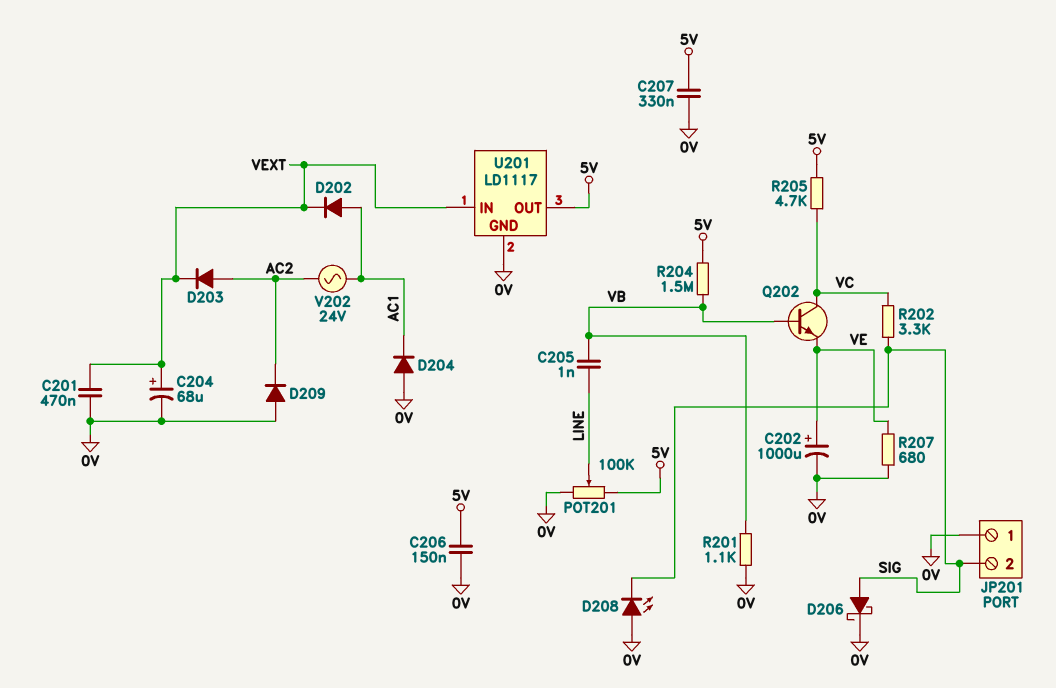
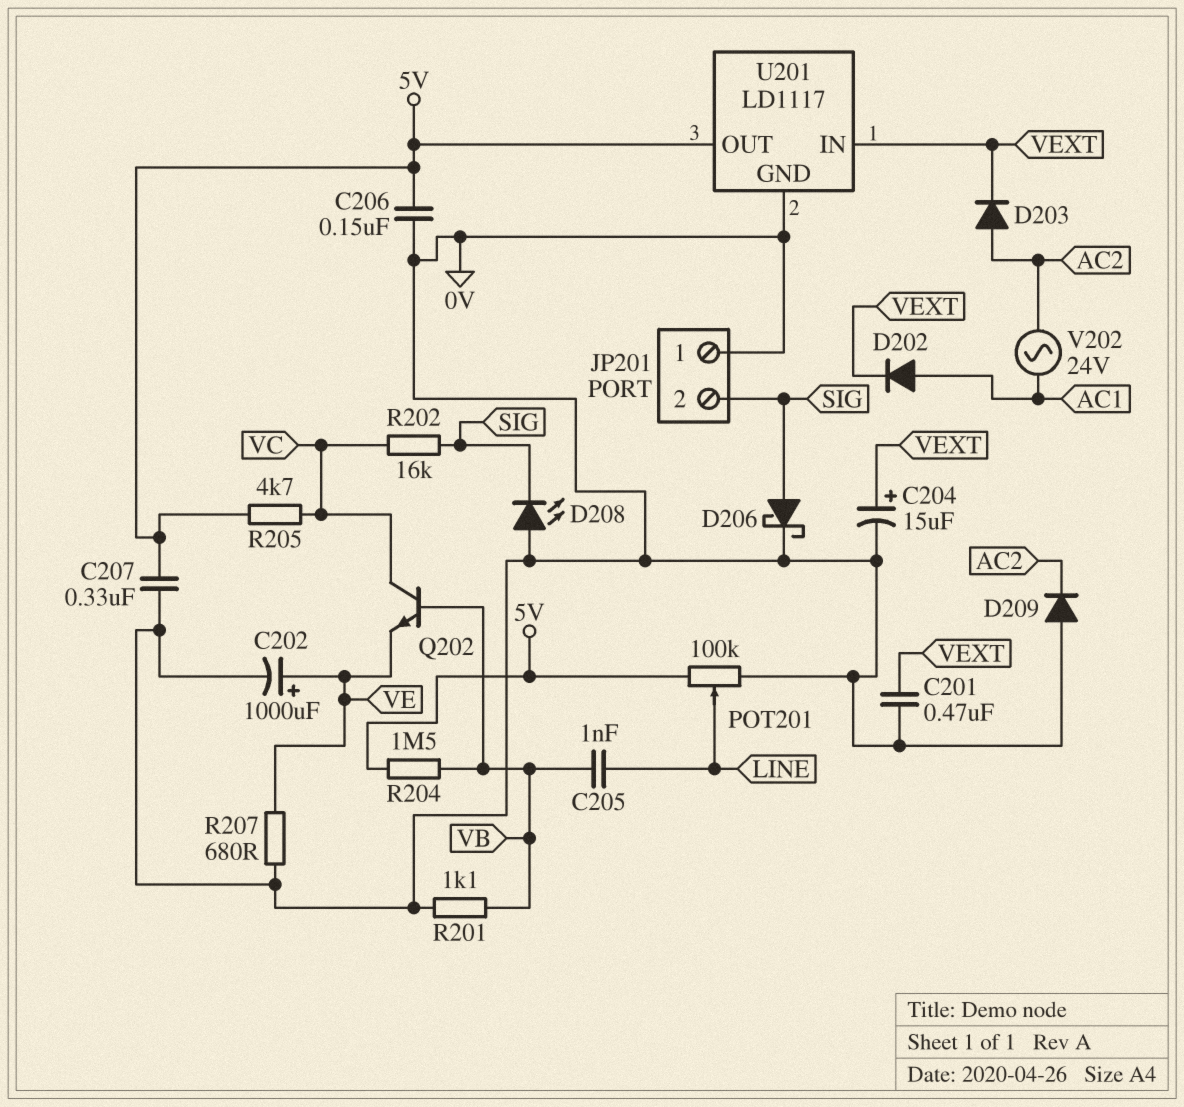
C204: 68uF (plus VEXT, minus 0V) -> 15uF (plus VEXT, minus 0V)
D204: diode (A 0V, K AC1) -> none
R202: 3.3k (SIG, VC) -> 16k (SIG, VC)

